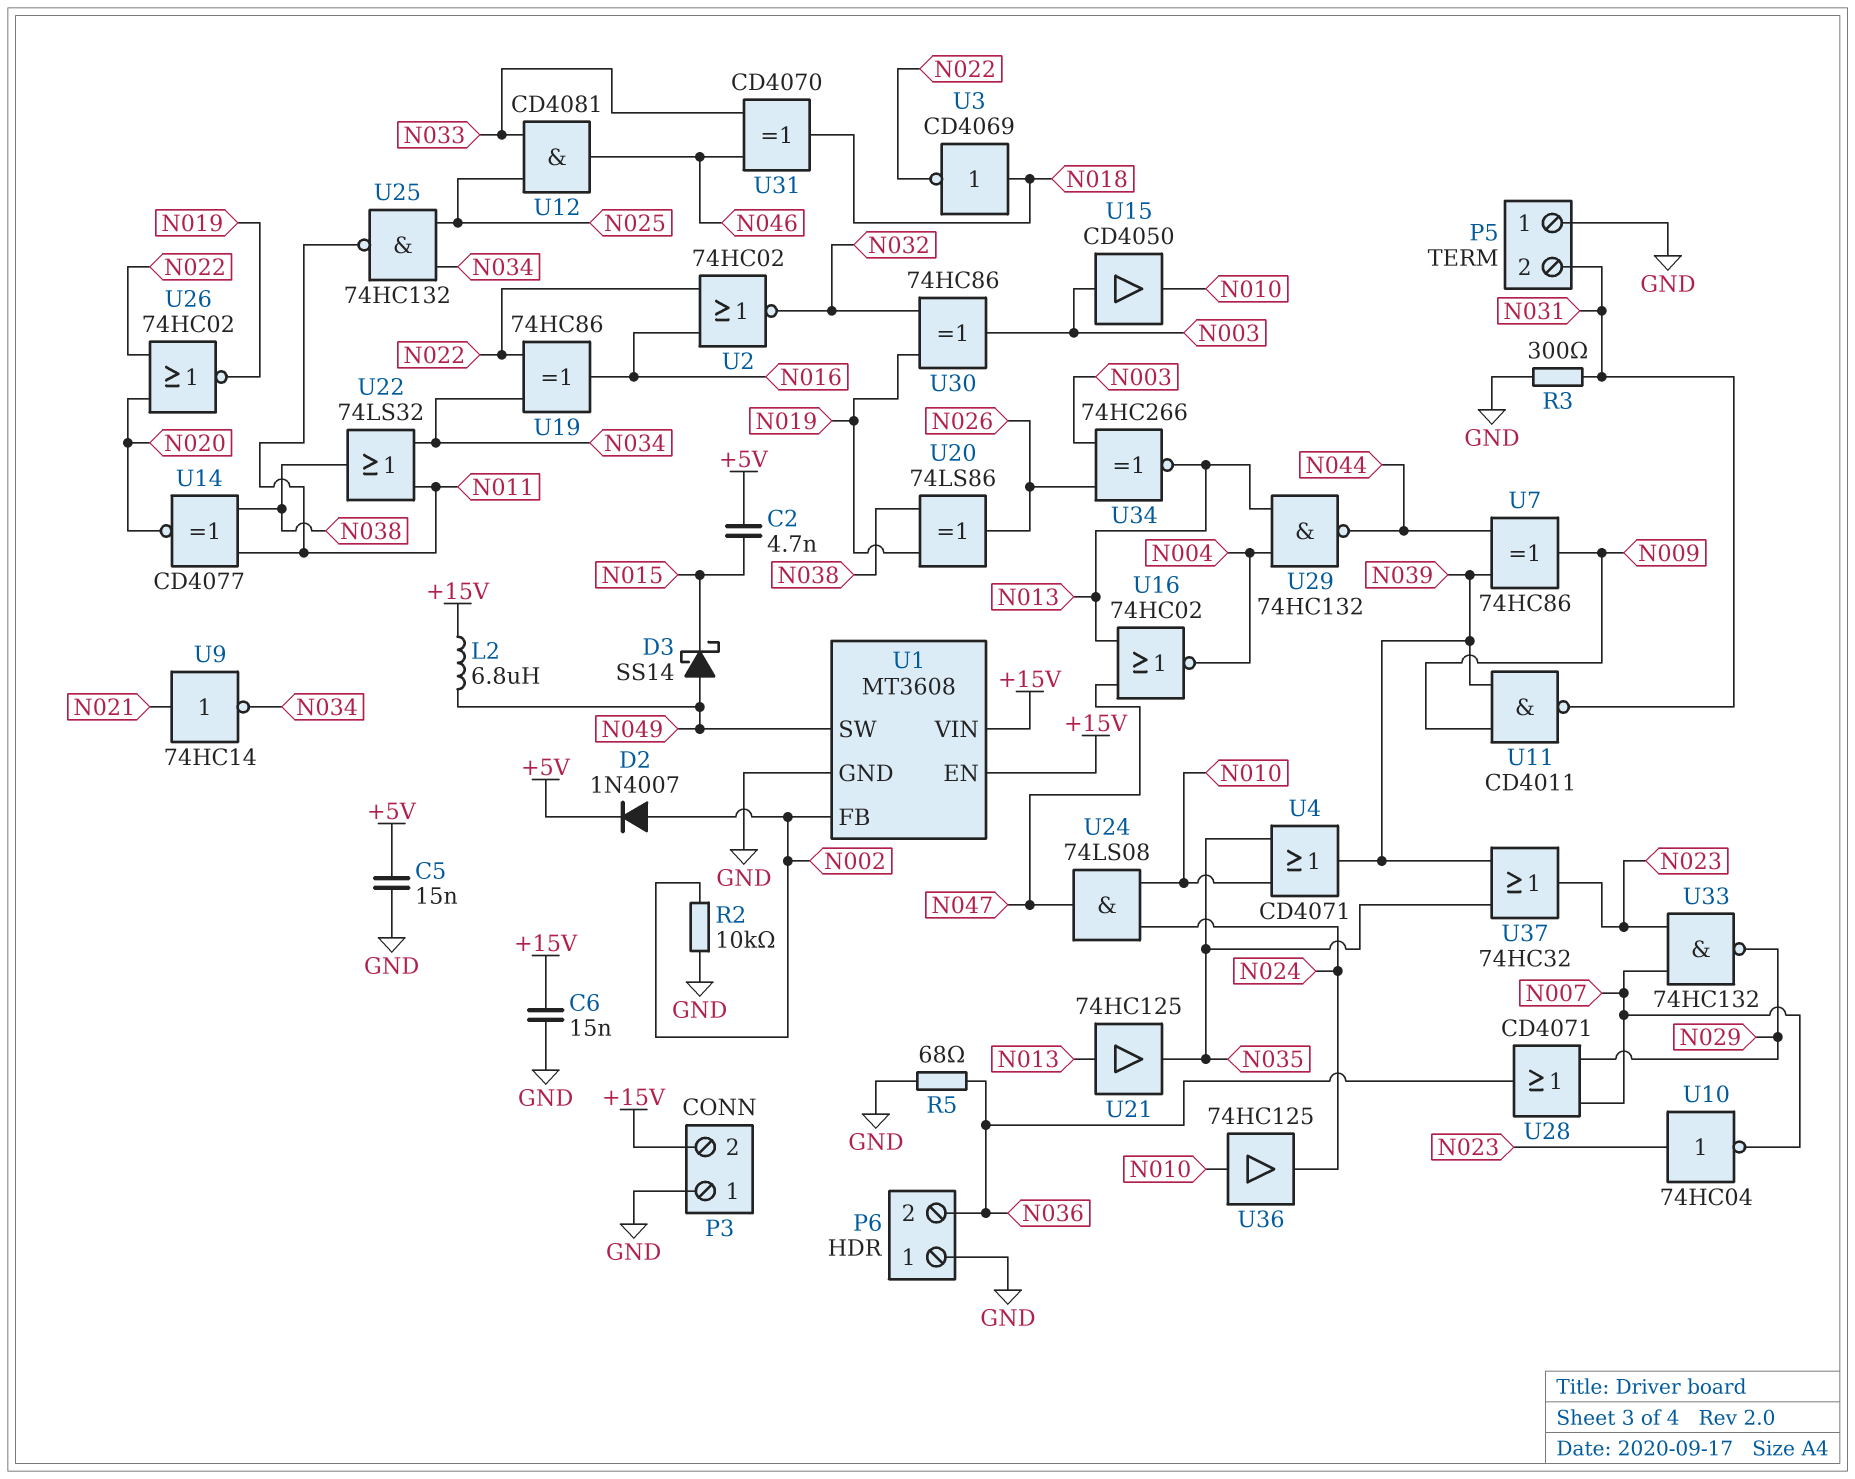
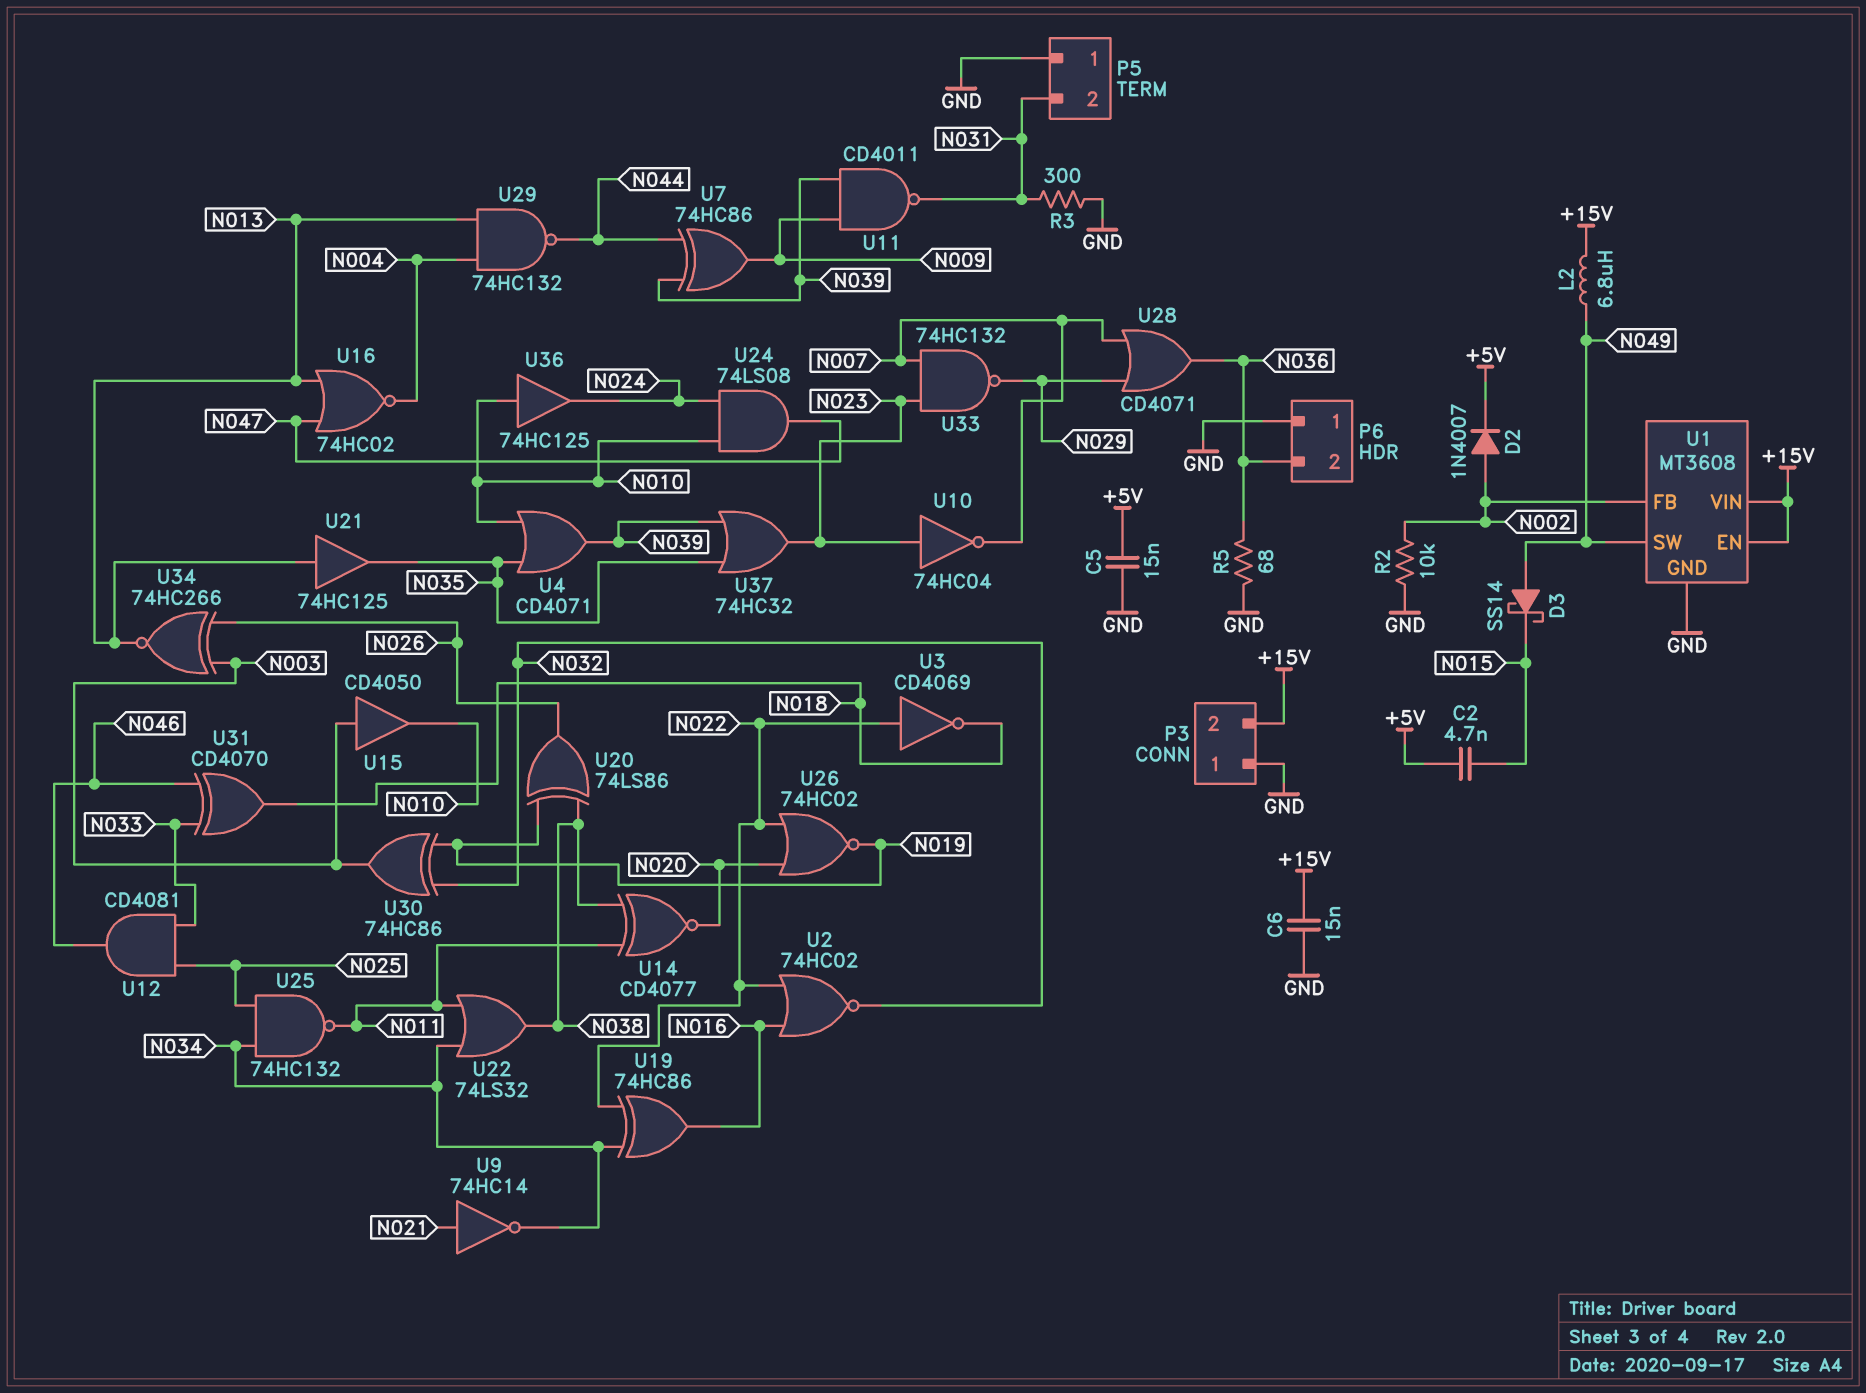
U3: NOT CD4069 (in N018, out N022) -> NOT CD4069 (in N022, out N018)

